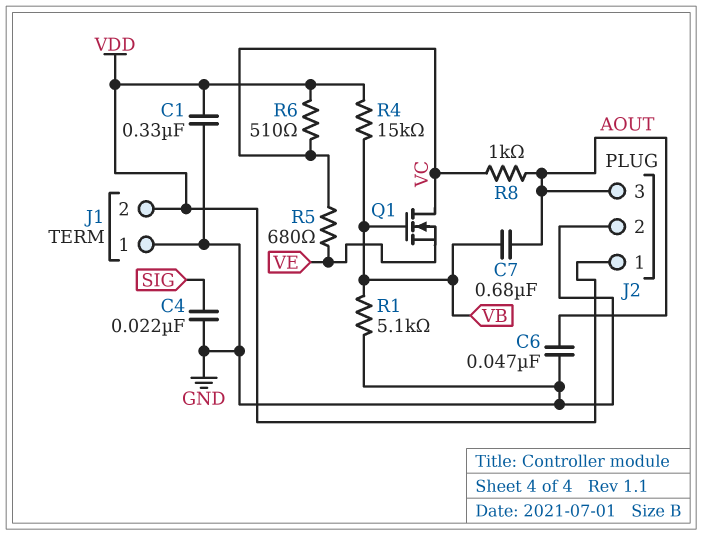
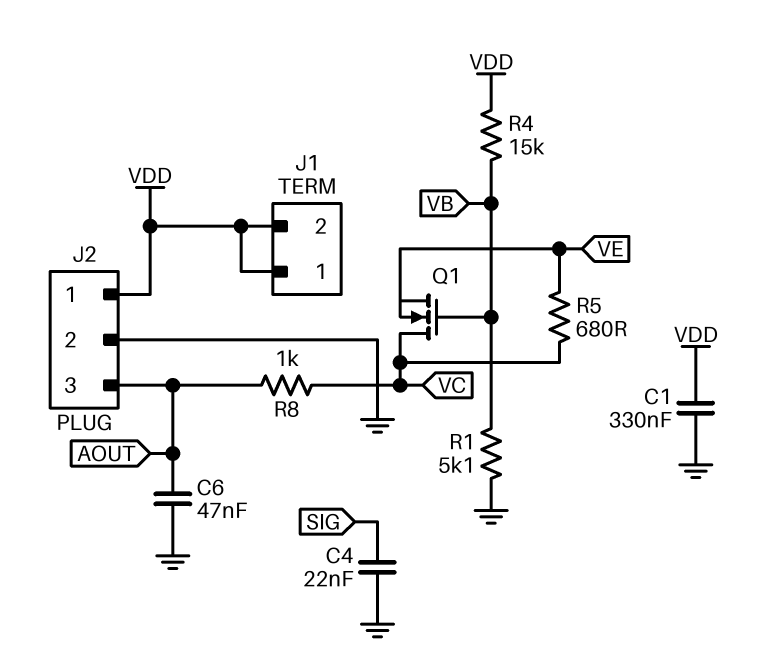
C7: 680nF (AOUT, VB) -> none
J1 pin 1: GND -> VDD
R6: 510 (VC, VDD) -> none

